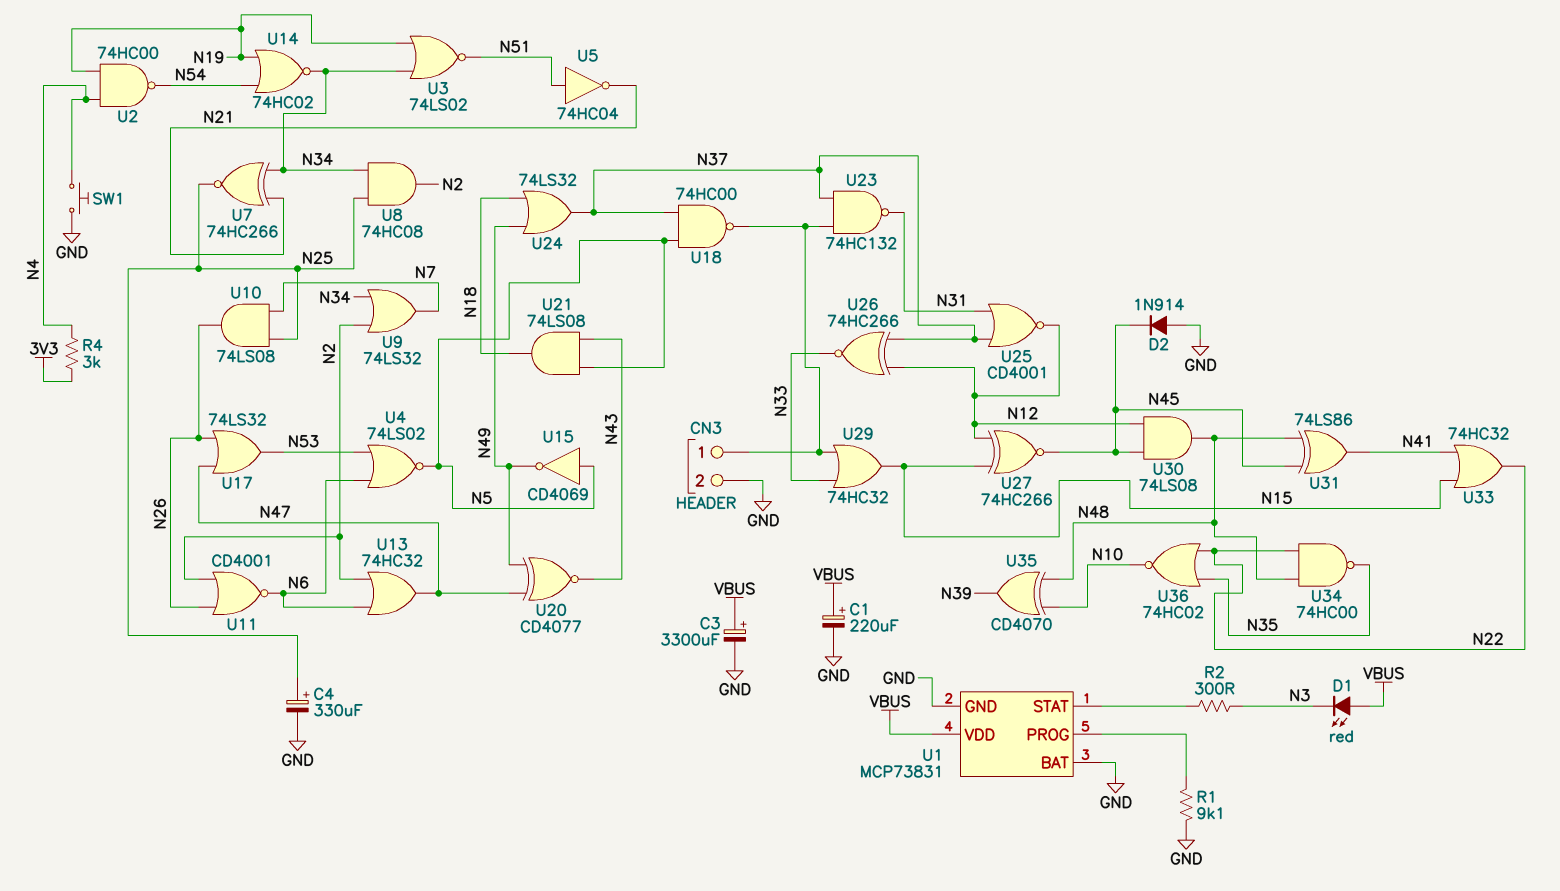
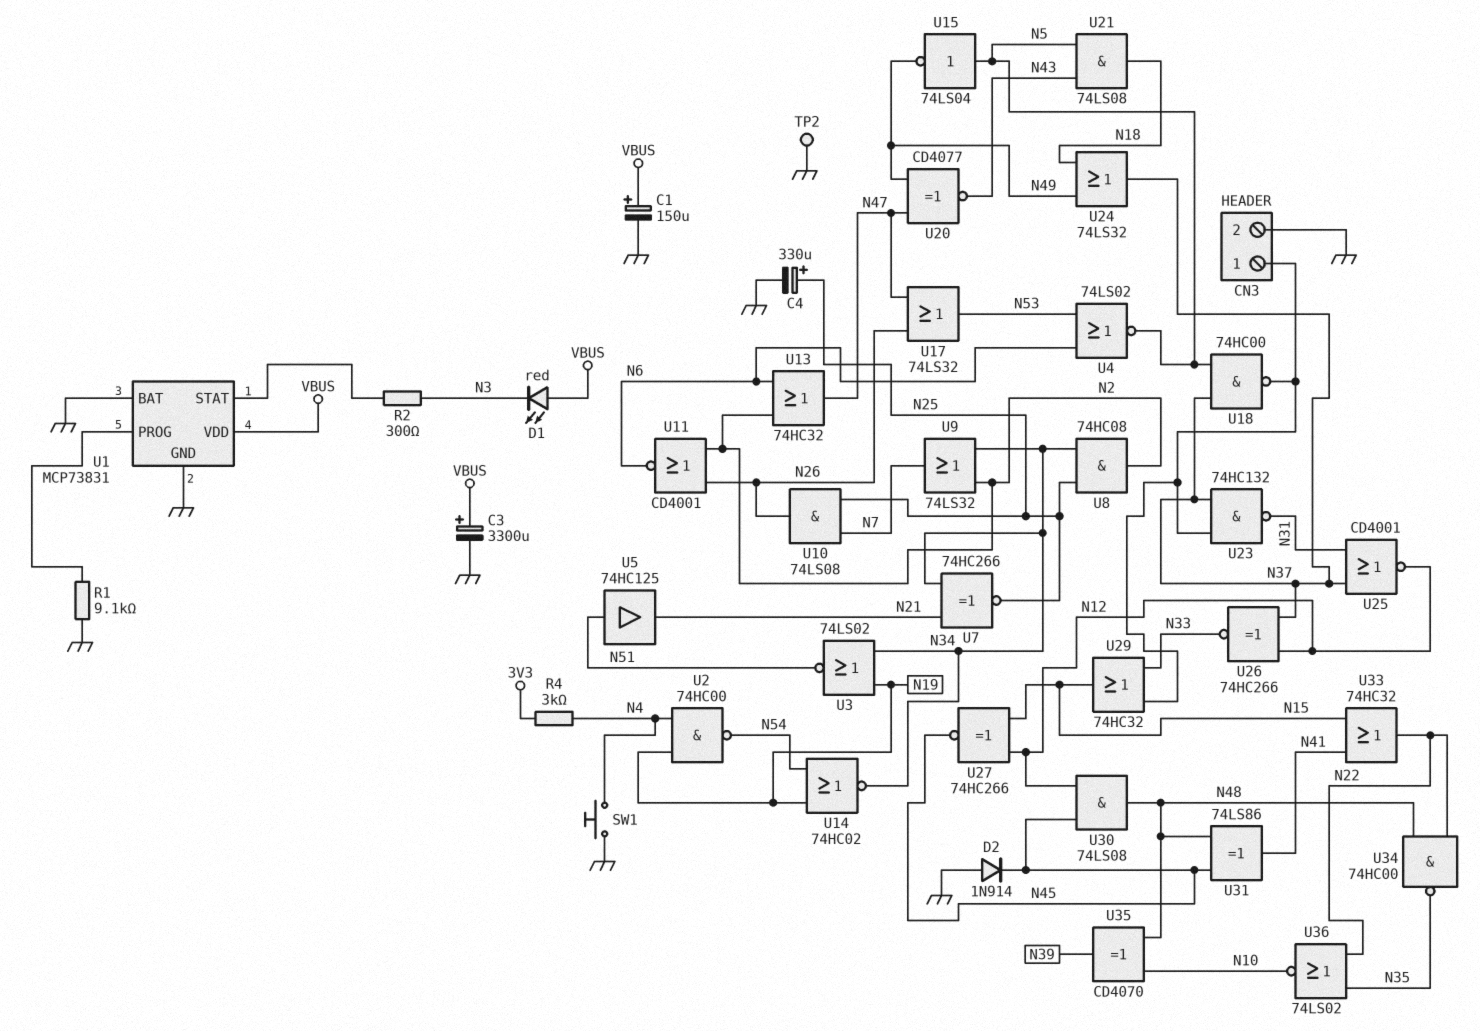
C1: 220uF (plus VBUS, minus GND) -> 150uF (plus VBUS, minus GND)
TP2: none -> test point (GND)
U5: NOT 74HC04 (in N51, out N21) -> buffer 74HC125 (in N51, out N21)
U15: NOT CD4069 (in N5, out N49) -> NOT 74LS04 (in N5, out N49)
U36: NOR 74HC02 (in N22, in N35, out N10) -> NOR 74LS02 (in N22, in N35, out N10)

